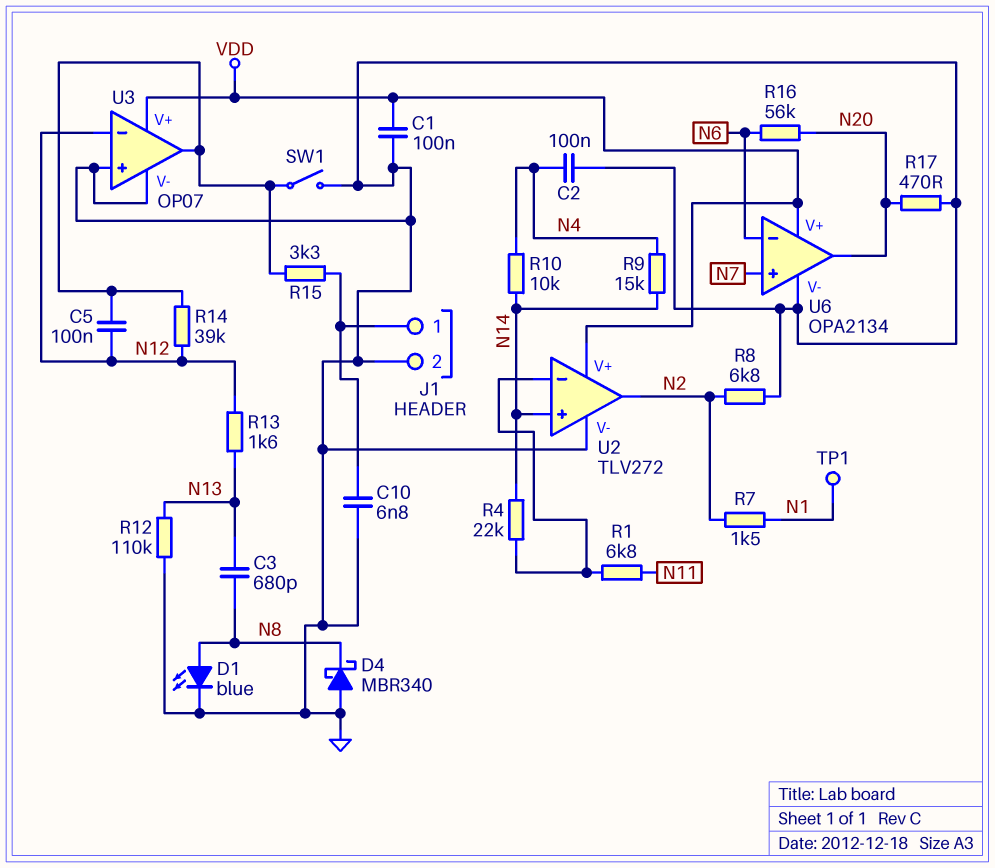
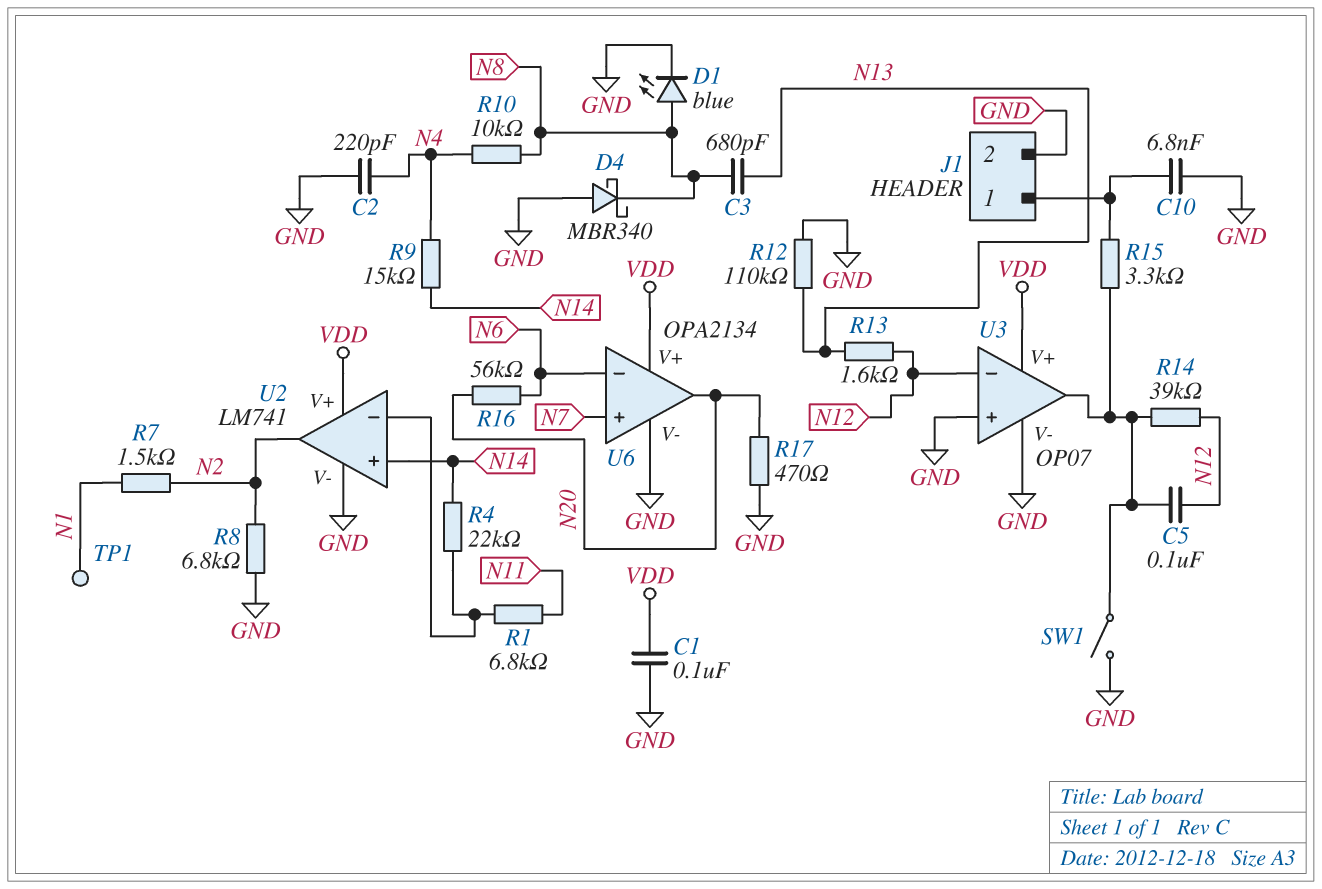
C2: 100nF (GND, N4) -> 220pF (GND, N4)
R10: 10k (N4, N14) -> 10k (N4, N8)
U2: TLV272 -> LM741

